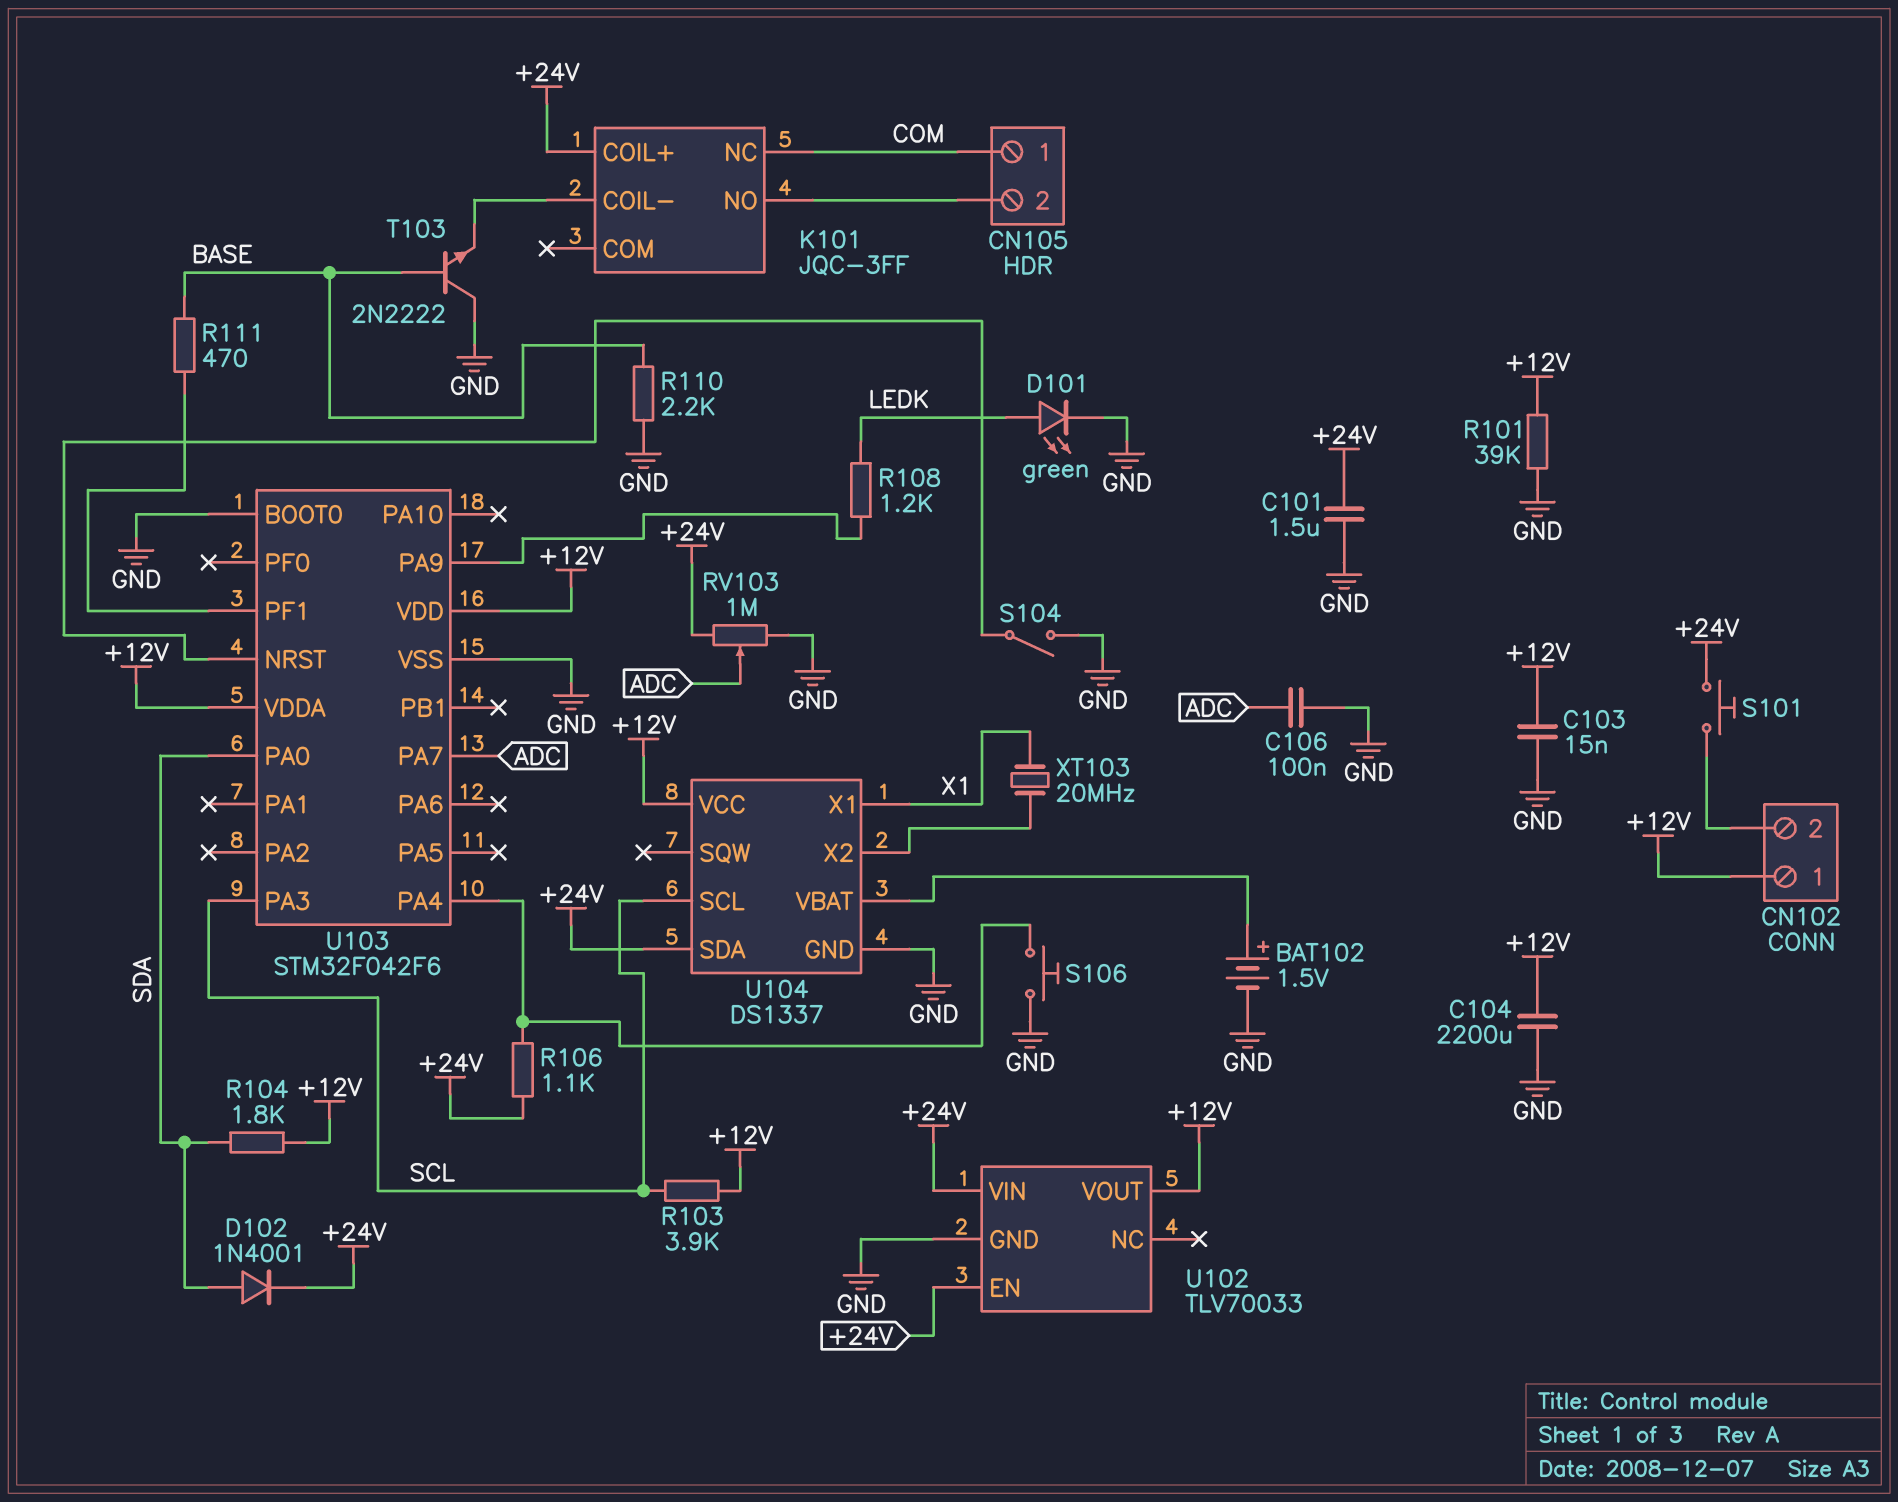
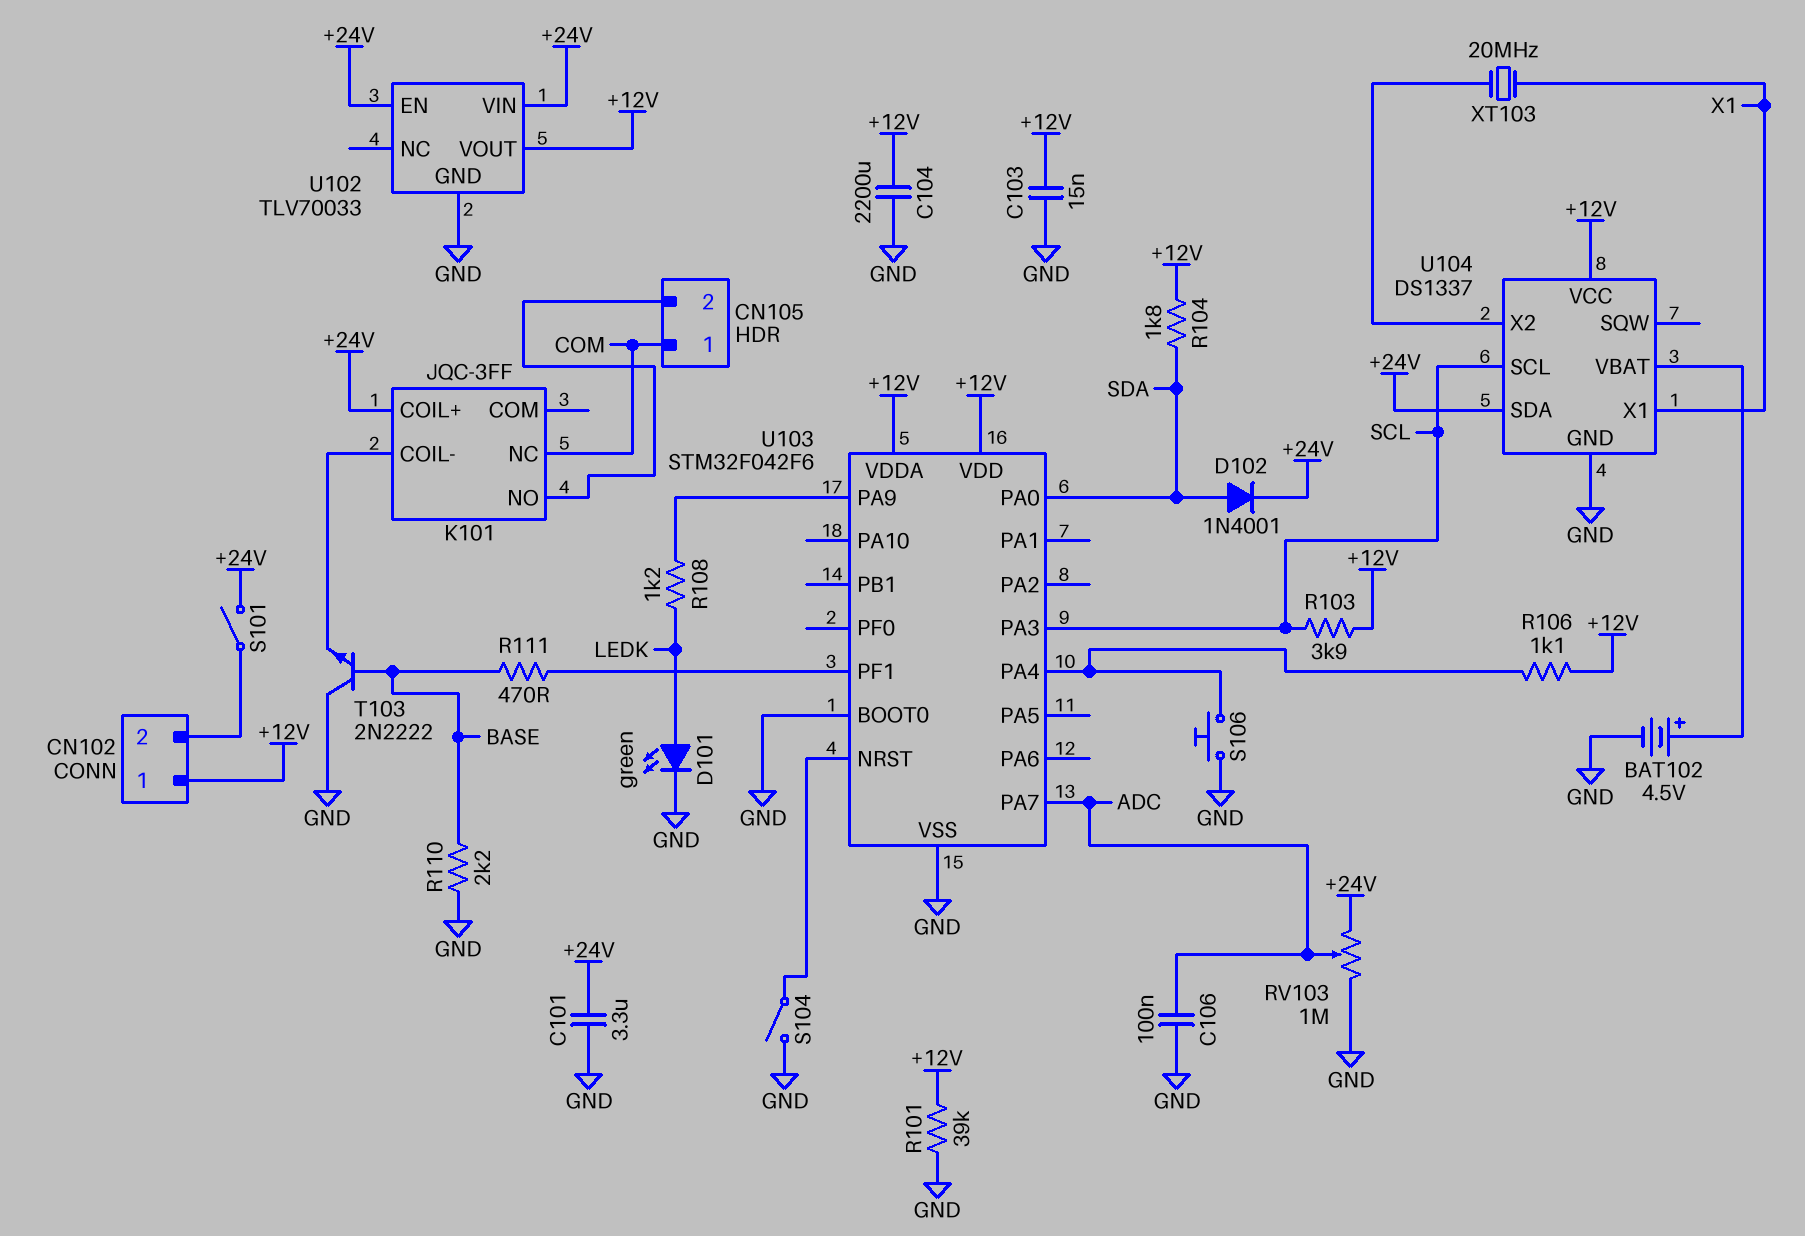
BAT102: 1.5V (plus U104/VBAT, minus GND) -> 4.5V (plus U104/VBAT, minus GND)
C101: 1.5uF (+24V, GND) -> 3.3uF (+24V, GND)
R106: 1.1k (+24V, U103/PA4) -> 1.1k (+12V, U103/PA4)
S101: button (+24V, CN102/2) -> switch (+24V, CN102/2)

